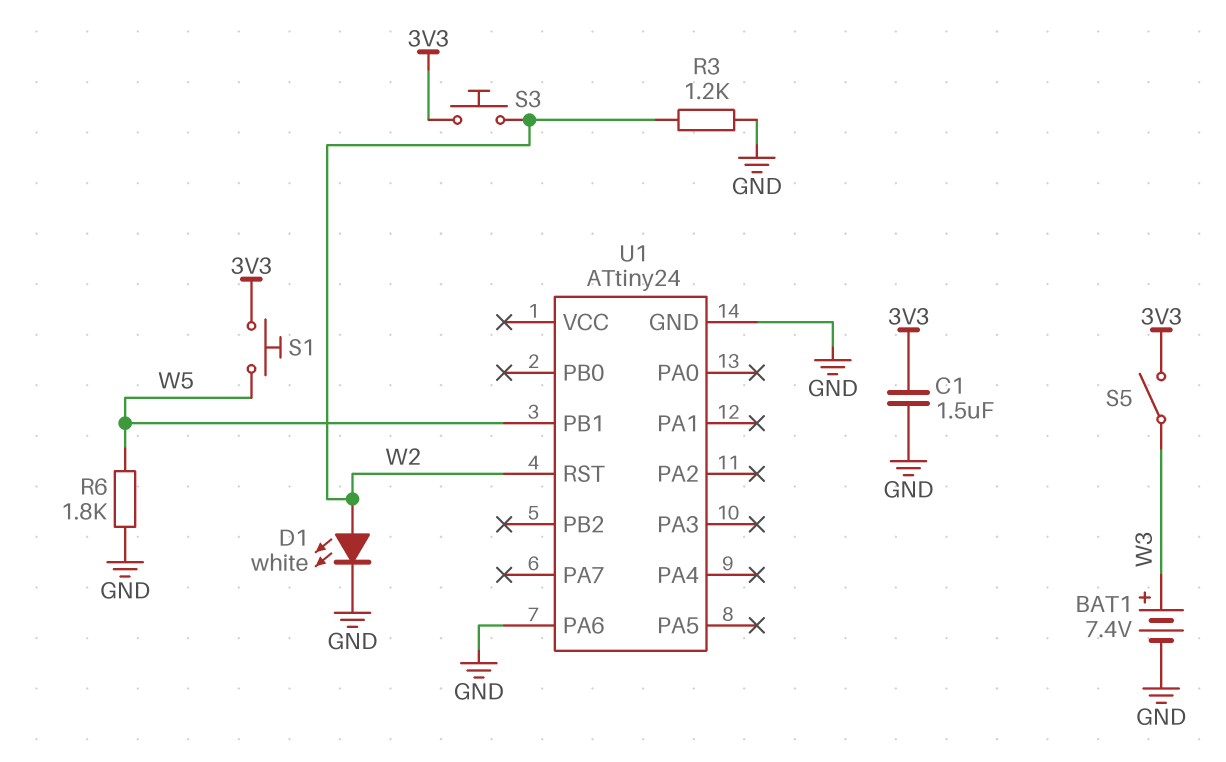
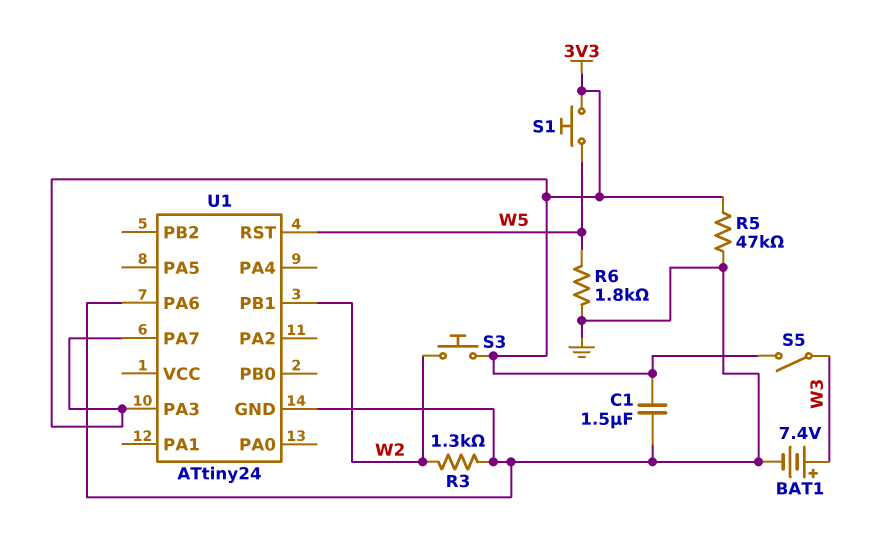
D1: LED white (A W2, K GND) -> none
R3: 1.2k (GND, W2) -> 1.3k (GND, W2)
R5: none -> 47k (3V3, GND)
U1 pin PA3: none -> 3V3
U1 pin PA7: none -> 3V3
U1 pin PB1: W5 -> W2
U1 pin RST: W2 -> W5

